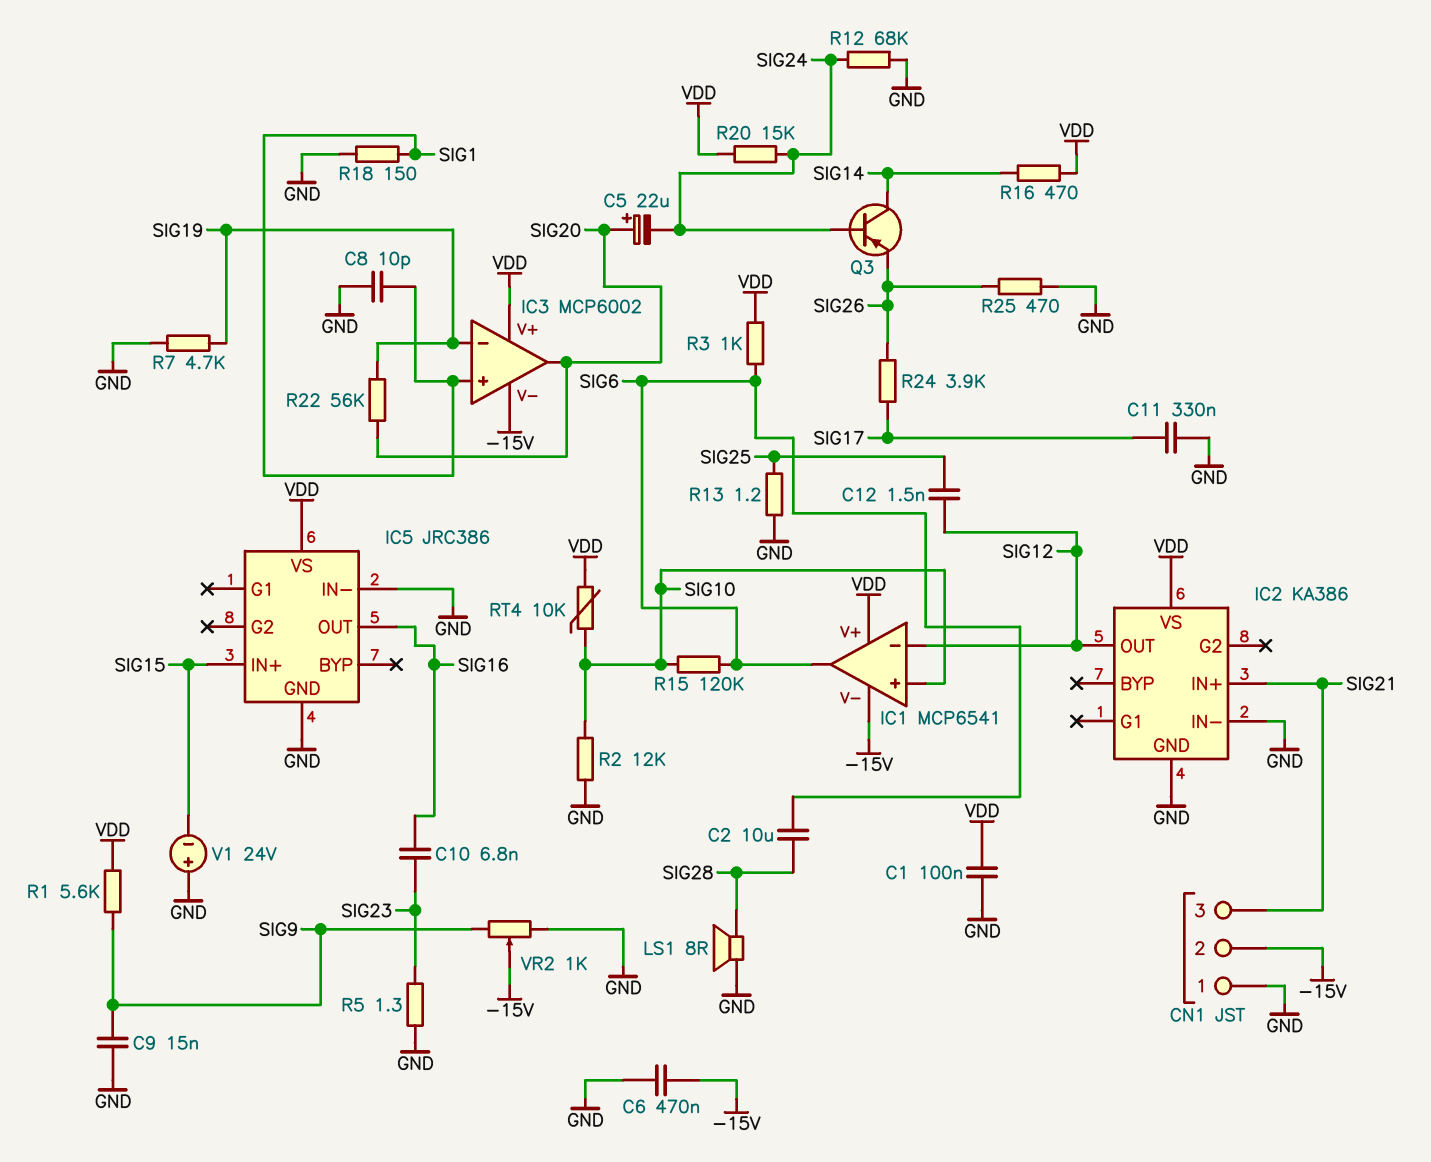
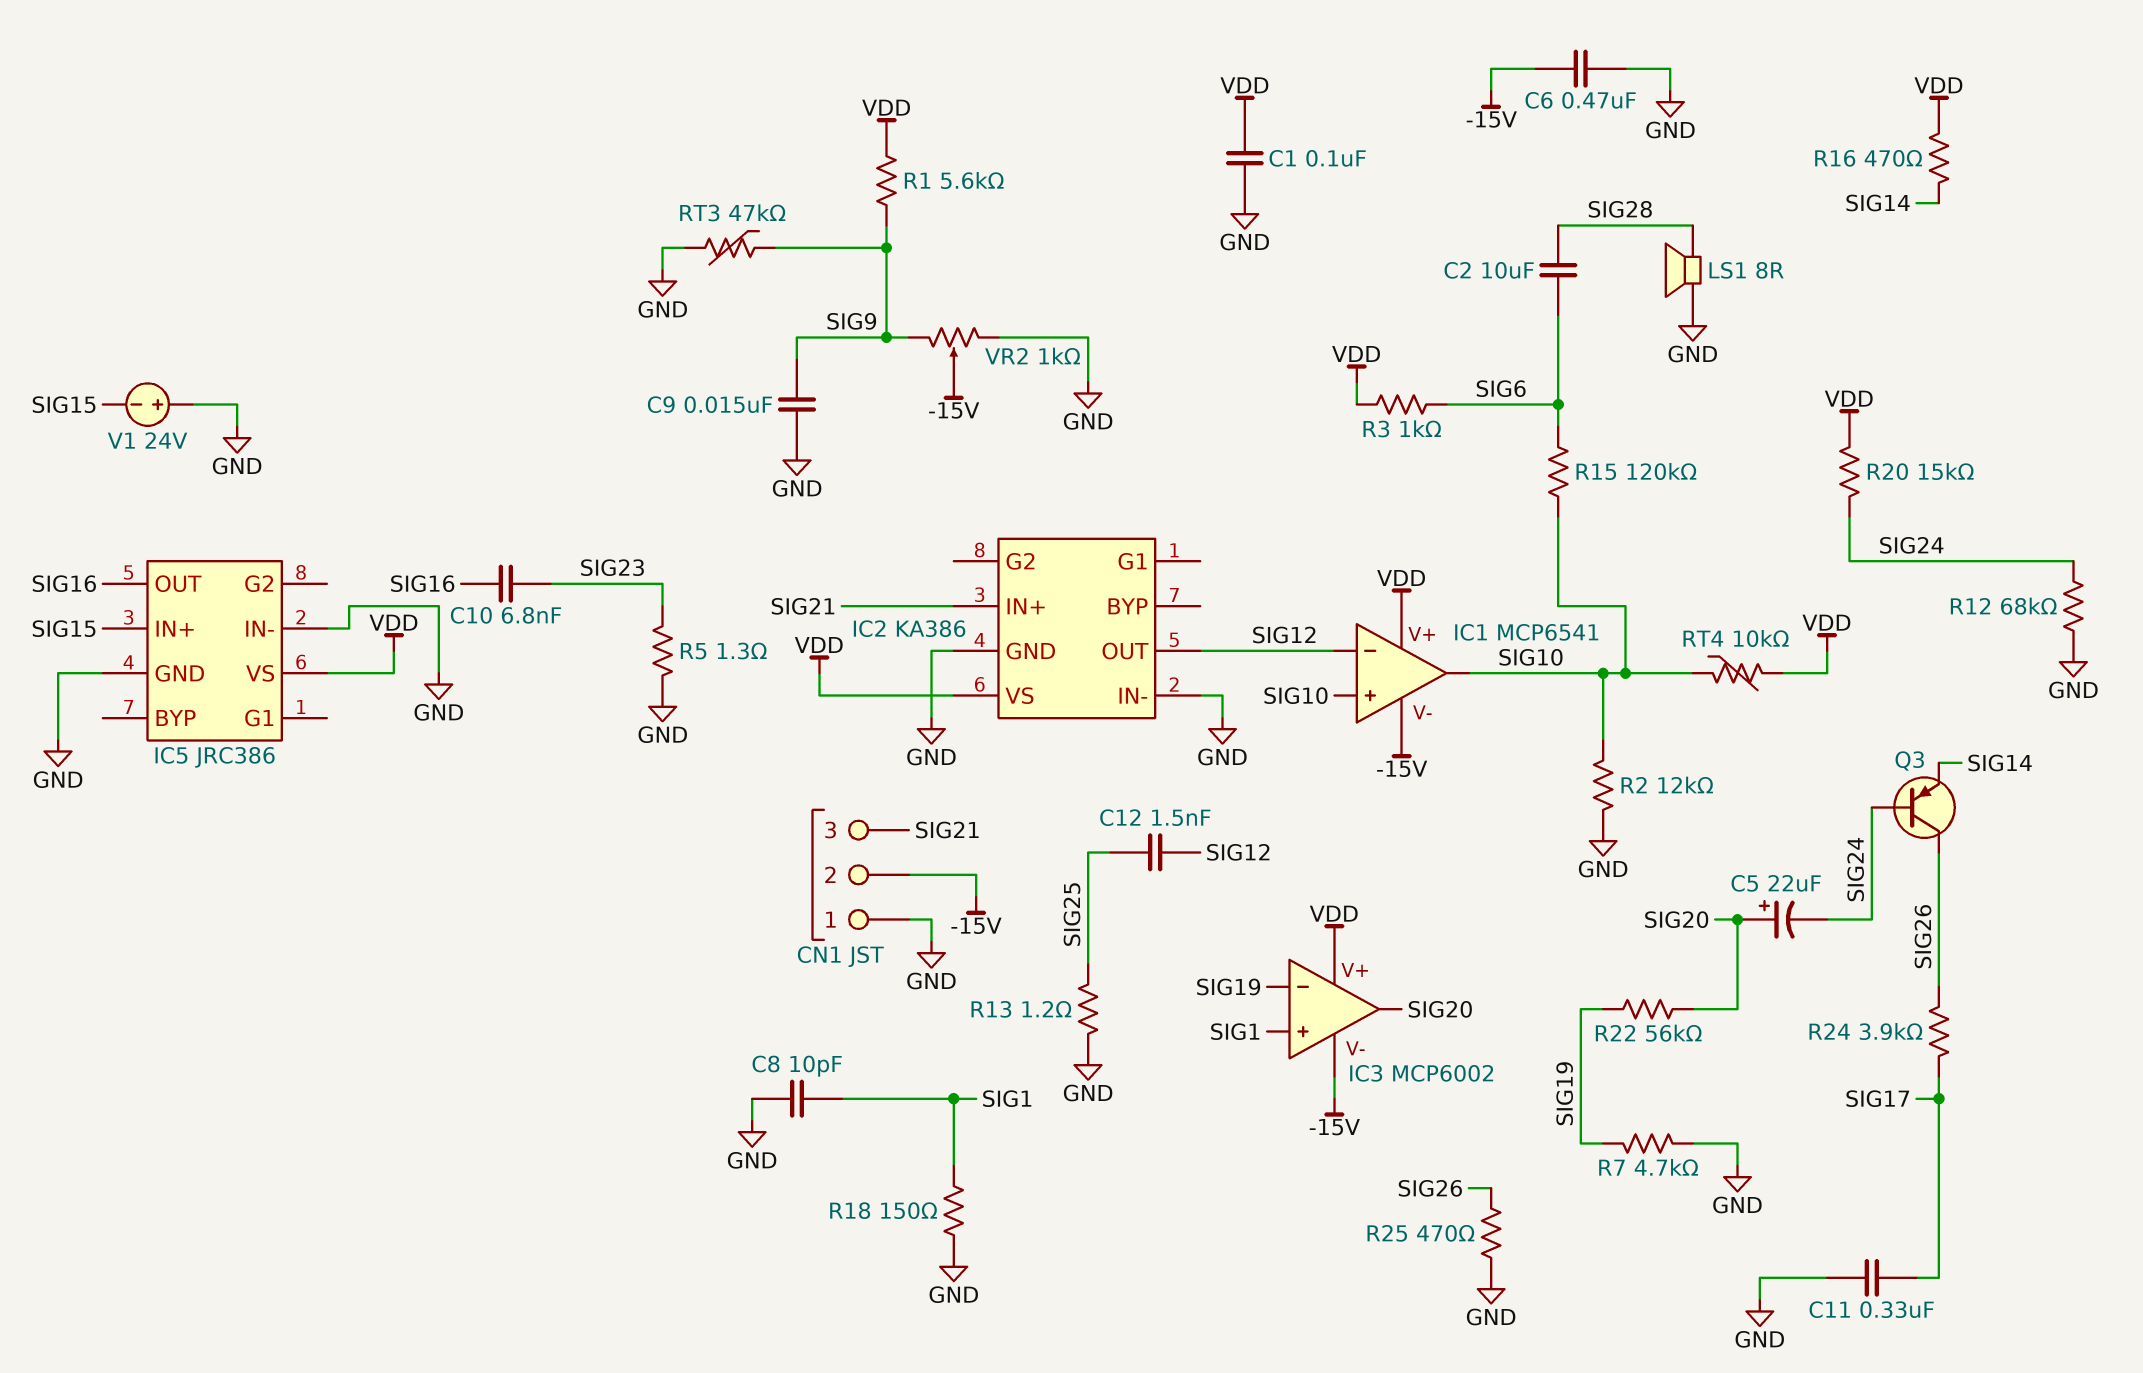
IC1 pin out: SIG6 -> SIG10
Q3: PNP (B SIG24, C SIG14, E SIG26) -> PNP (B SIG24, C SIG26, E SIG14)
RT3: none -> 47k (GND, SIG9)

